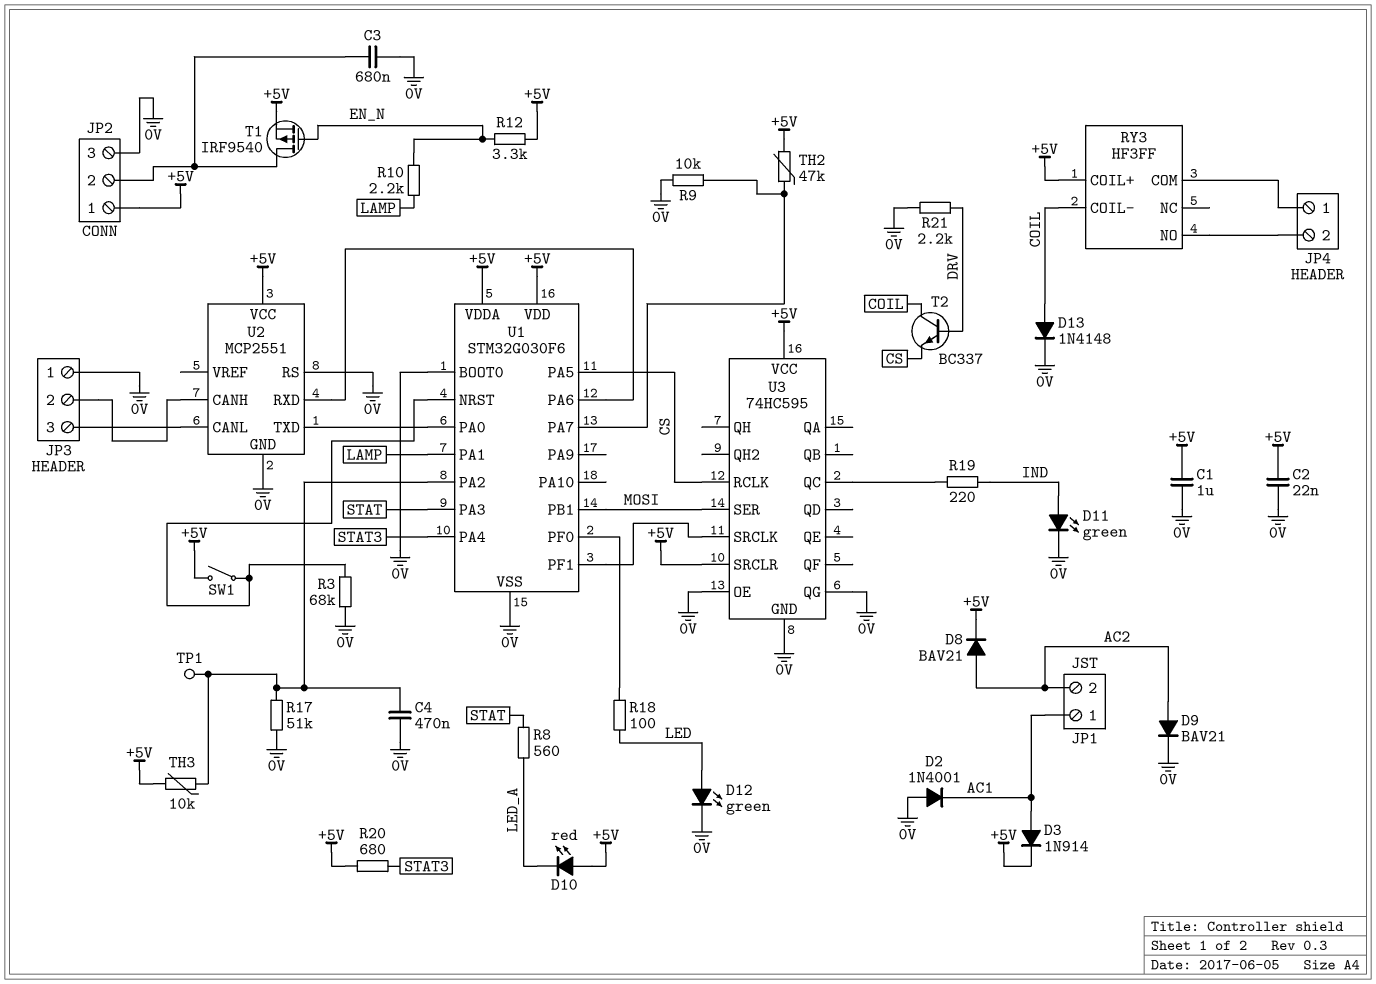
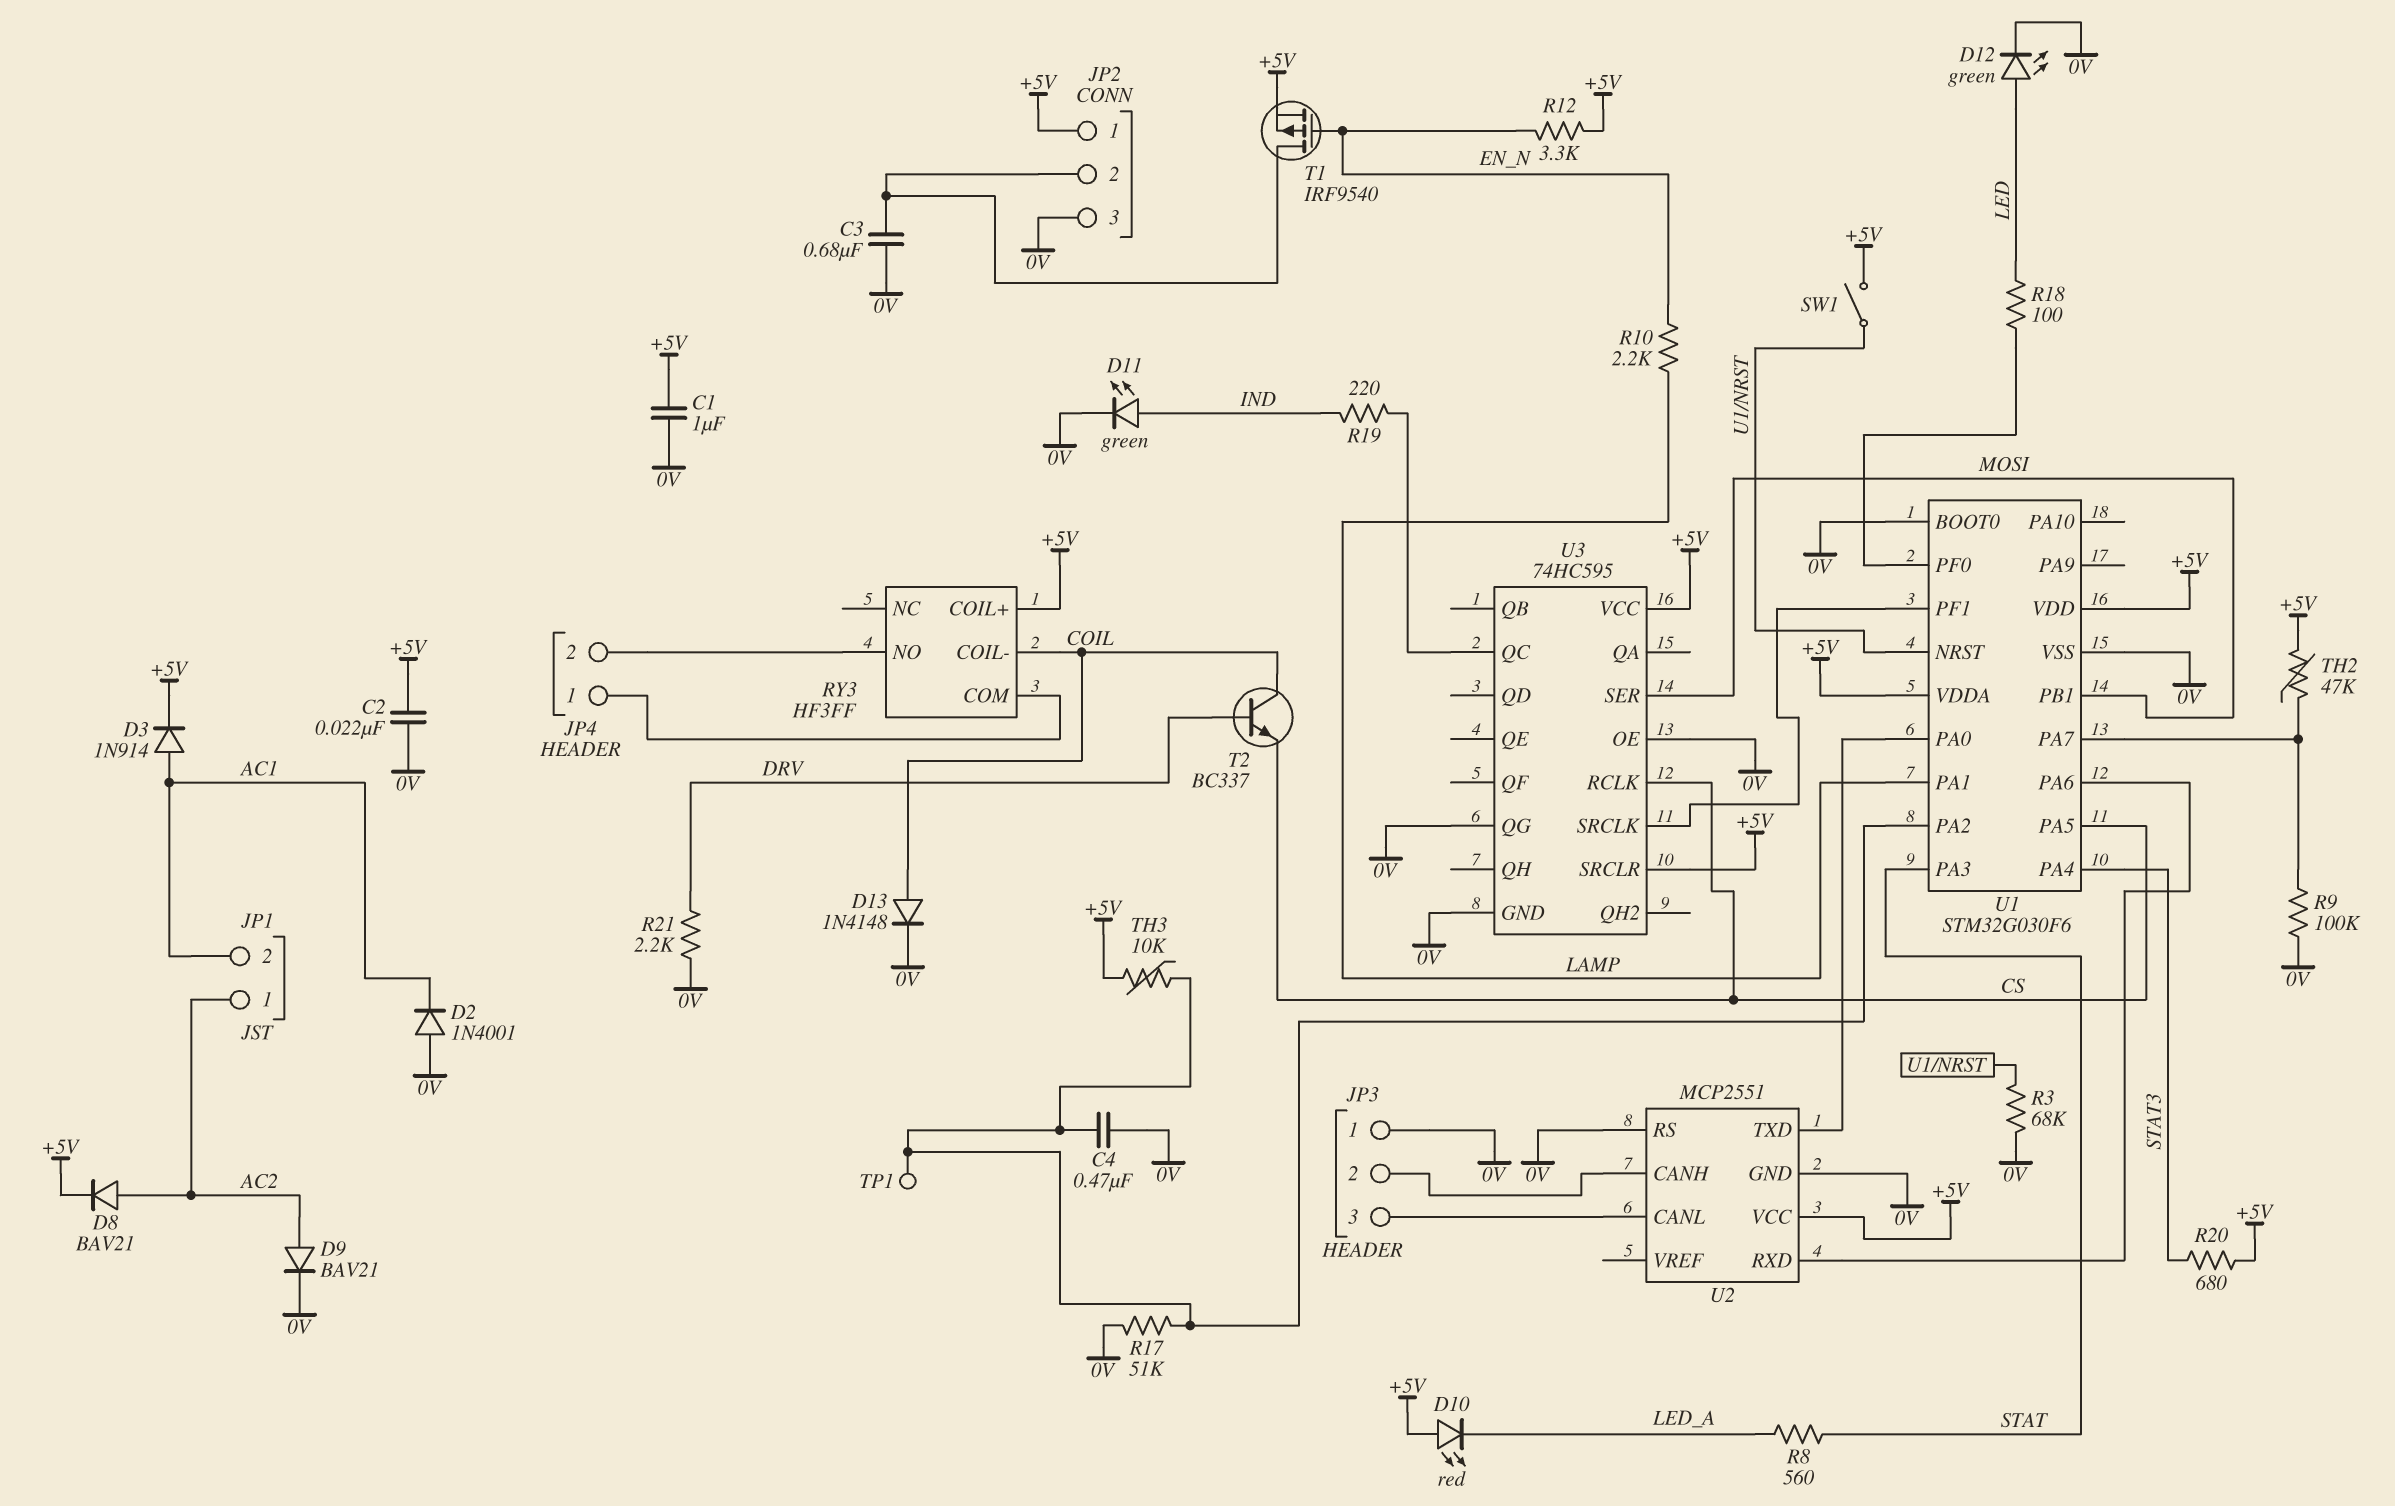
JP1 pin 1: AC1 -> AC2
JP1 pin 2: AC2 -> AC1
R9: 10k (0V, U1/PA7) -> 100k (0V, U1/PA7)

